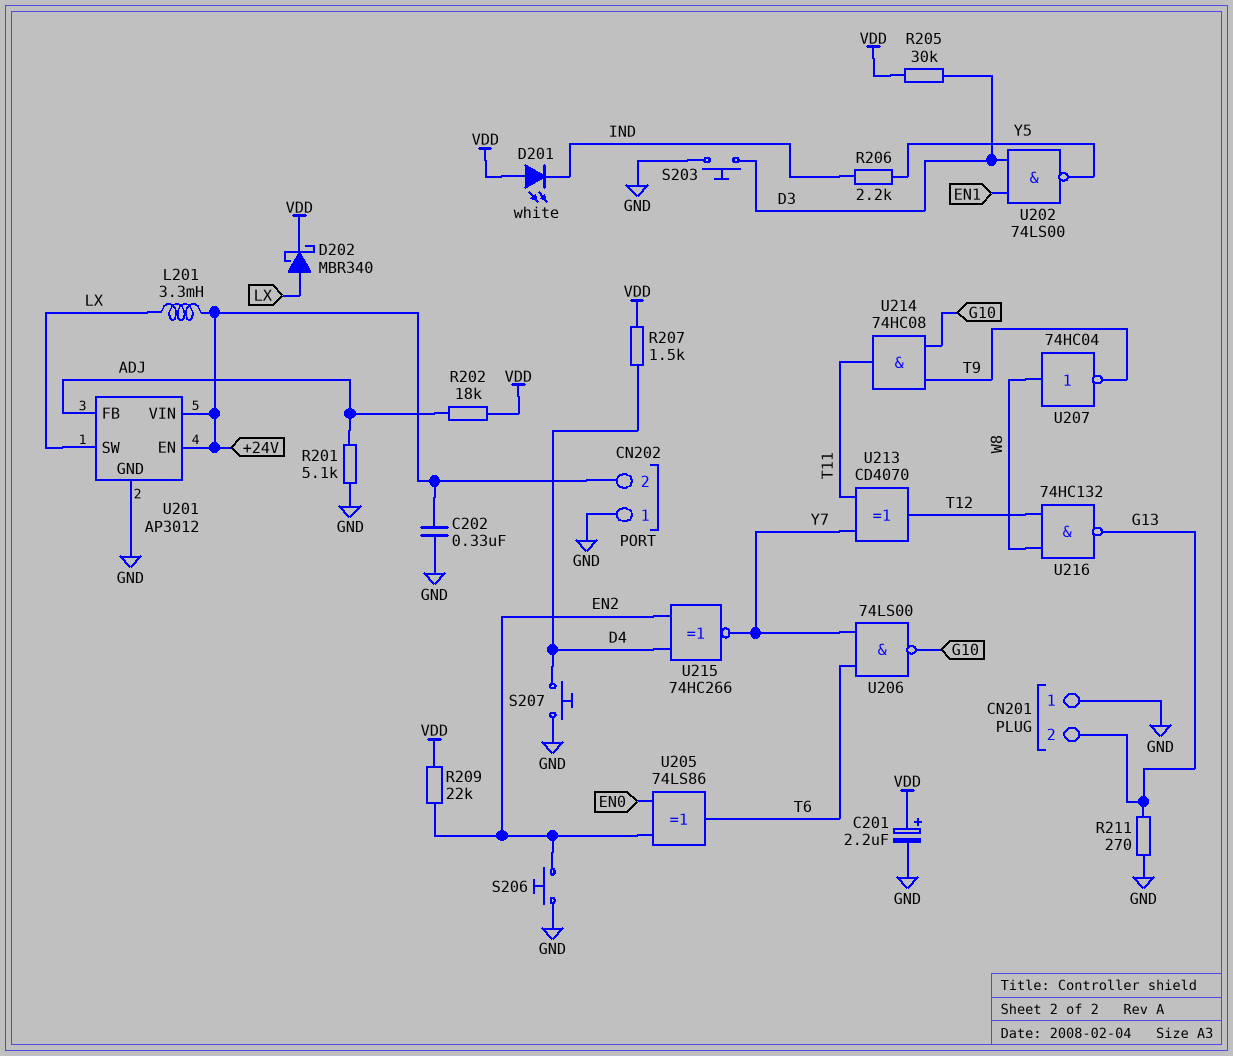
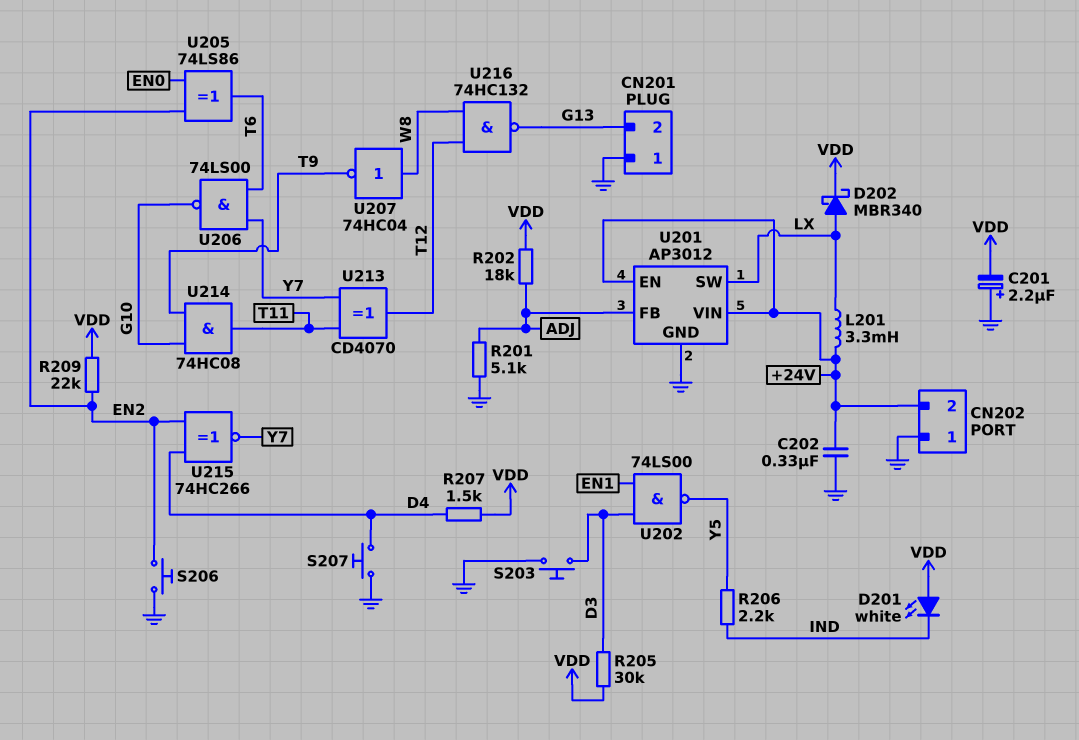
C201: 2.2uF (plus VDD, minus GND) -> 2.2uF (plus GND, minus VDD)
R211: 270 (G13, GND) -> none

